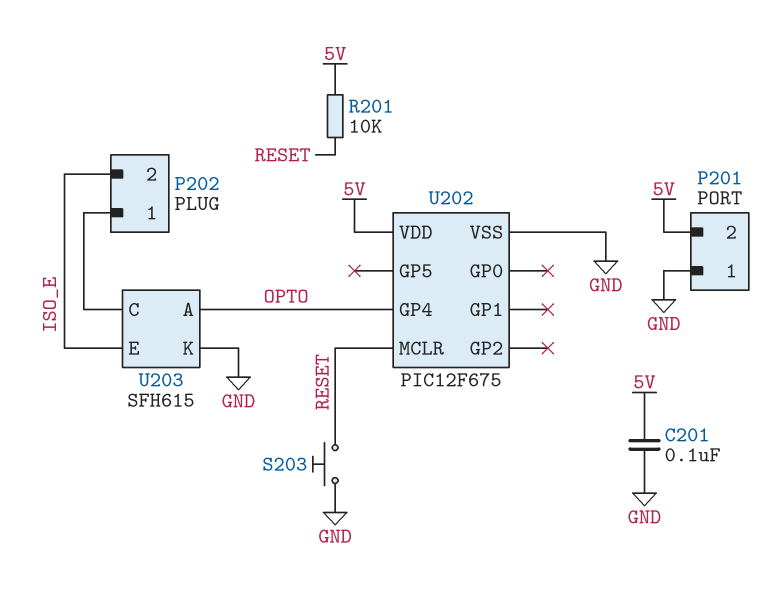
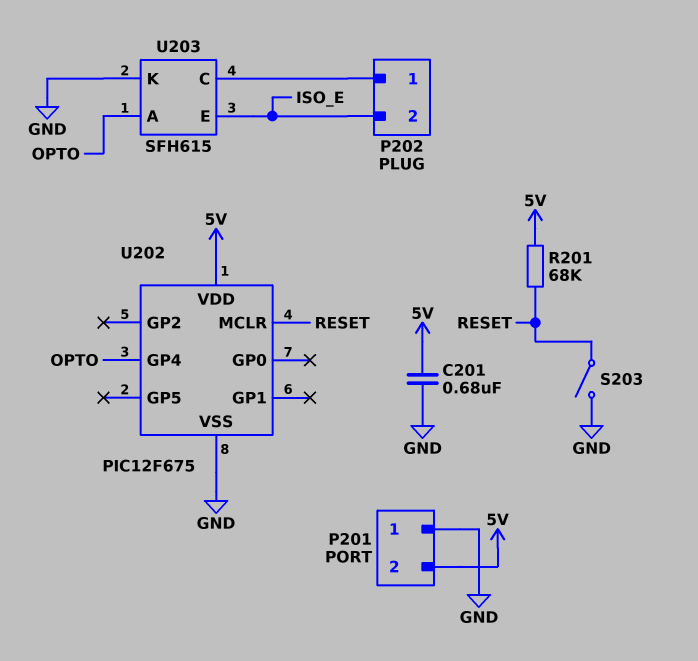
C201: 100nF (5V, GND) -> 680nF (5V, GND)
R201: 10k (5V, RESET) -> 68k (5V, RESET)
S203: button (GND, RESET) -> switch (GND, RESET)

